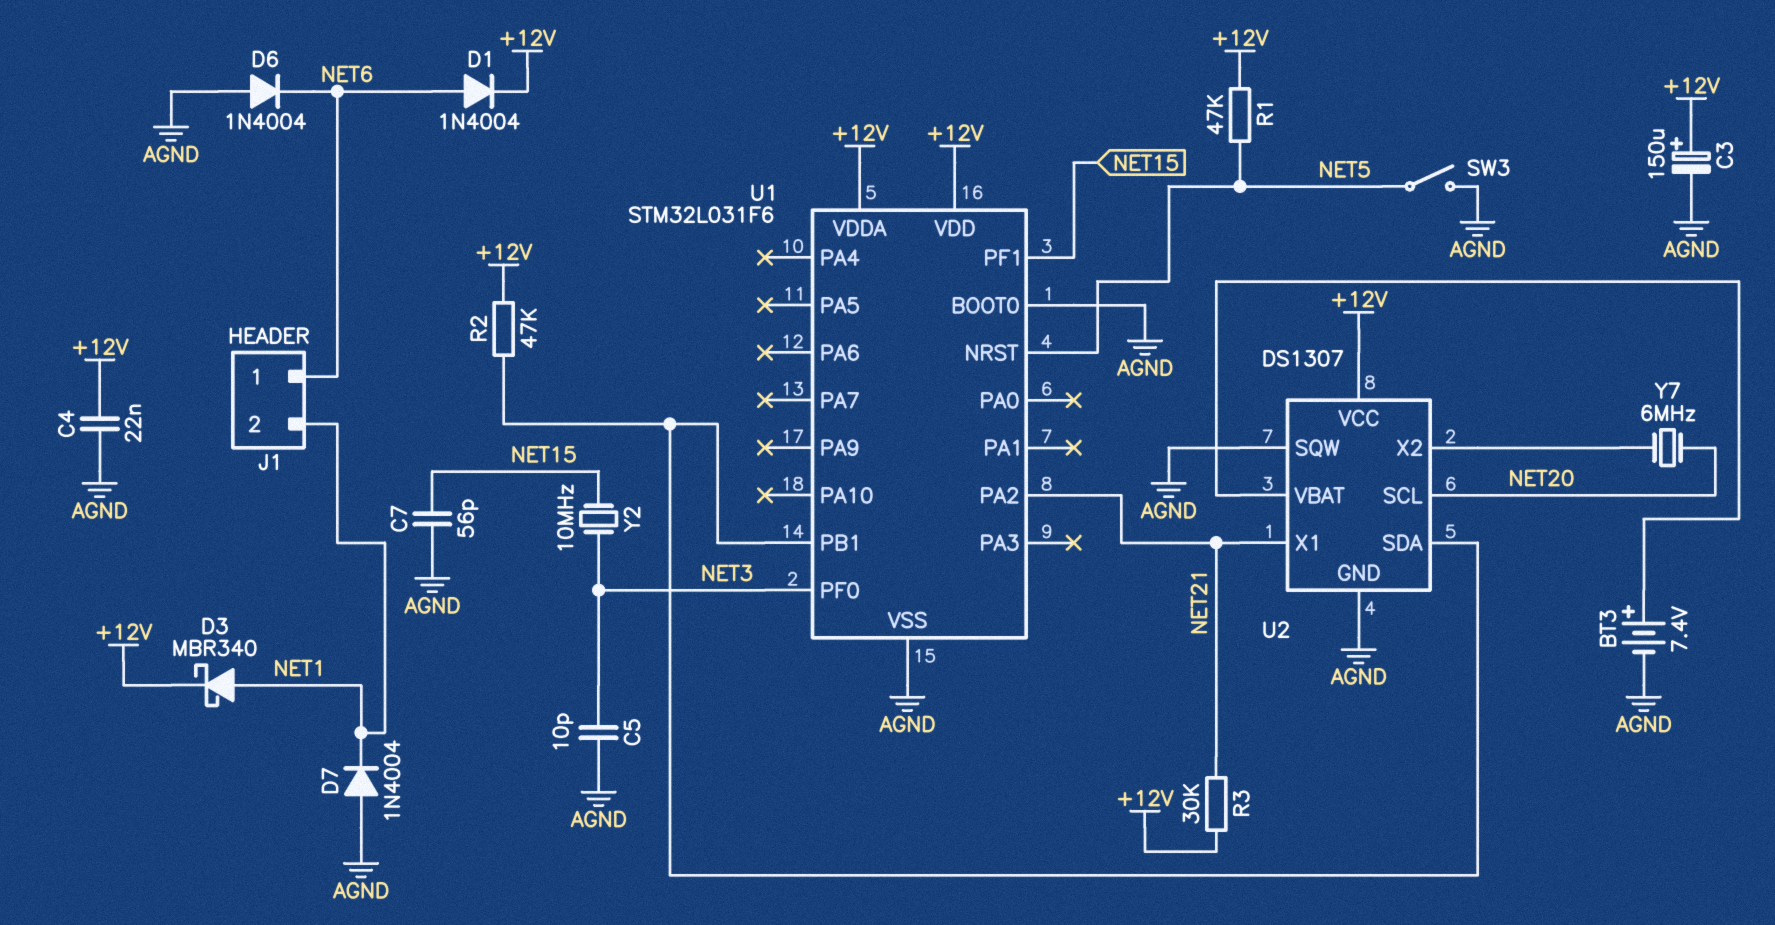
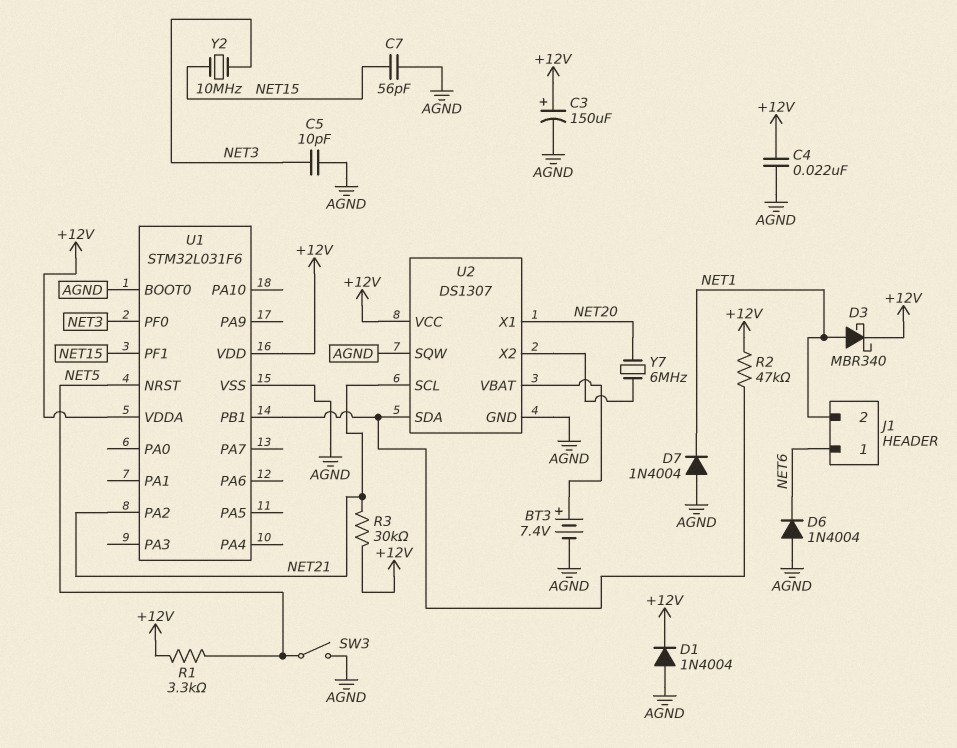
D1: diode 1N4004 (A NET6, K +12V) -> diode 1N4004 (A AGND, K +12V)
R1: 47k (+12V, NET5) -> 3.3k (+12V, NET5)
U2 pin SCL: NET20 -> NET21
U2 pin X1: NET21 -> NET20

